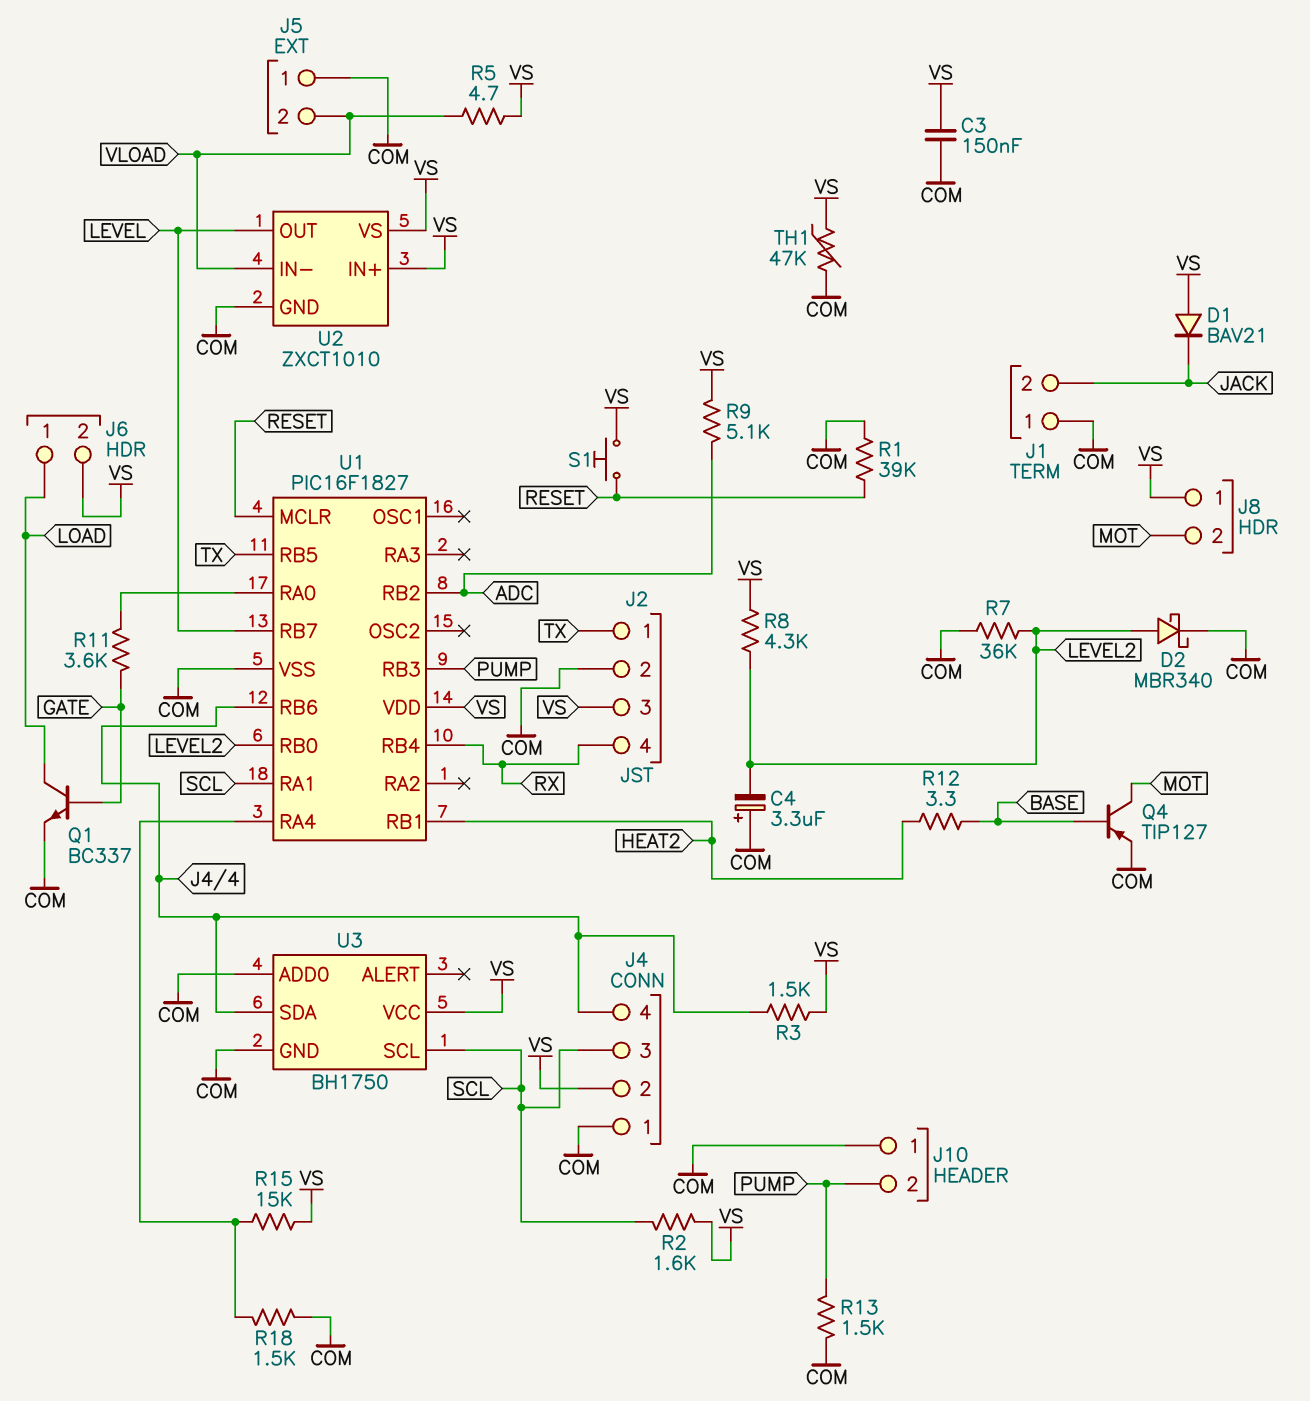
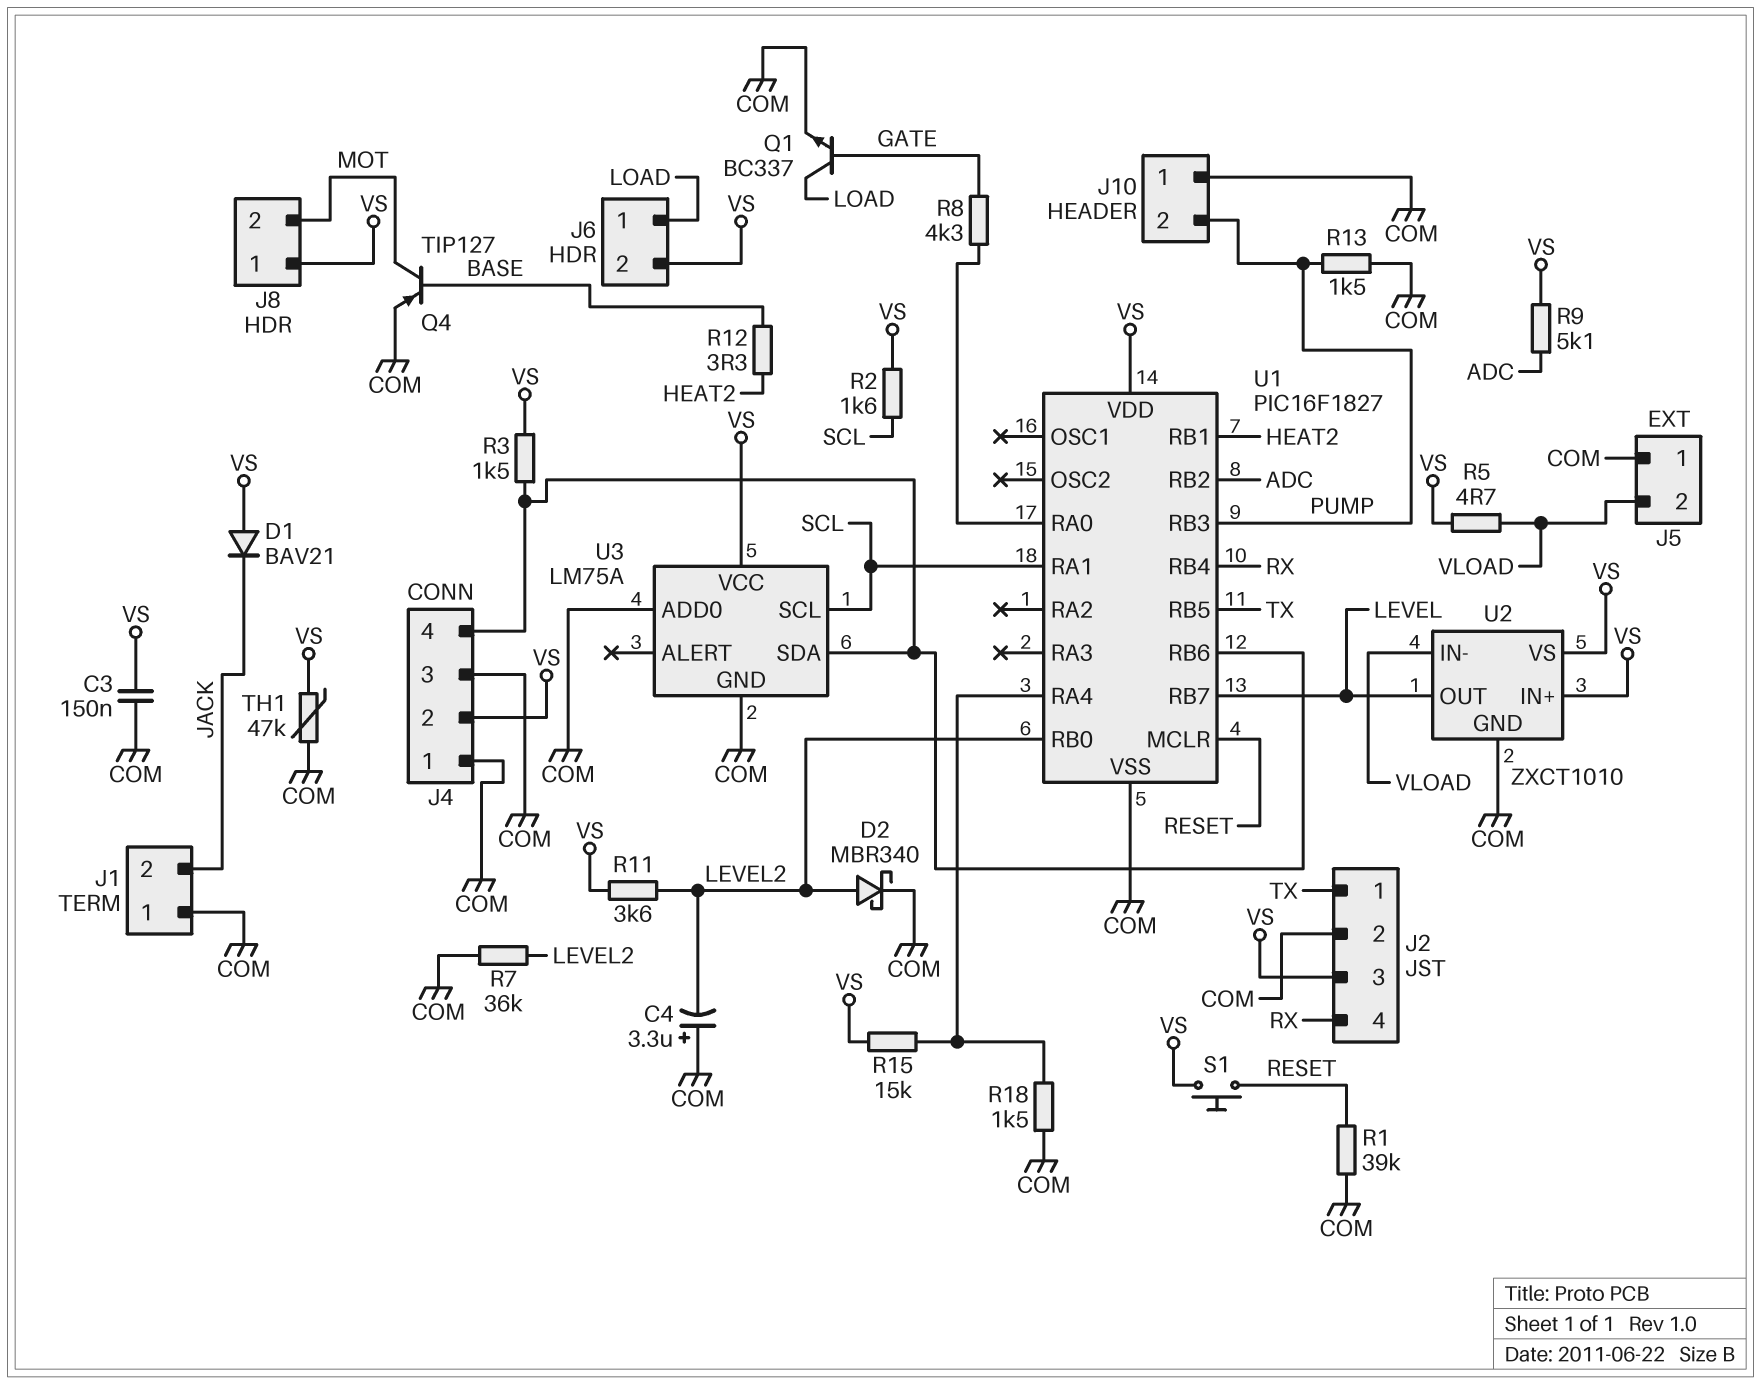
J4 pin 3: SCL -> COM
R8: 4.3k (LEVEL2, VS) -> 4.3k (GATE, U1/RA0)
R11: 3.6k (GATE, U1/RA0) -> 3.6k (LEVEL2, VS)
U3: BH1750 -> LM75A

